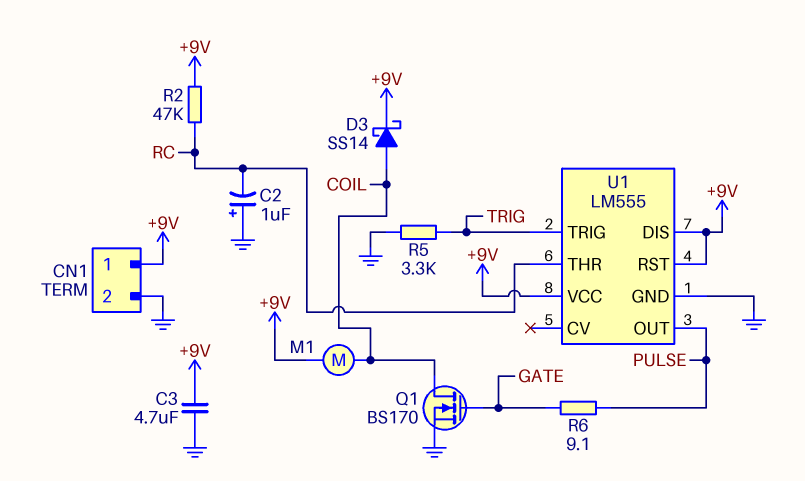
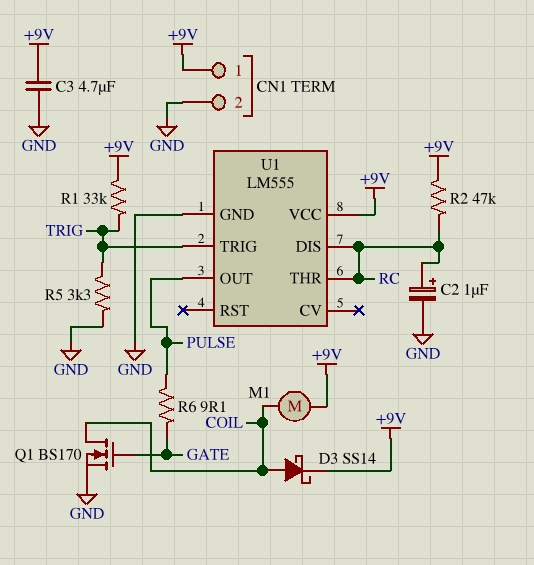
C2: 1uF (plus GND, minus RC) -> 1uF (plus RC, minus GND)
R1: none -> 33k (+9V, TRIG)
U1 pin DIS: +9V -> RC
U1 pin RST: +9V -> none

